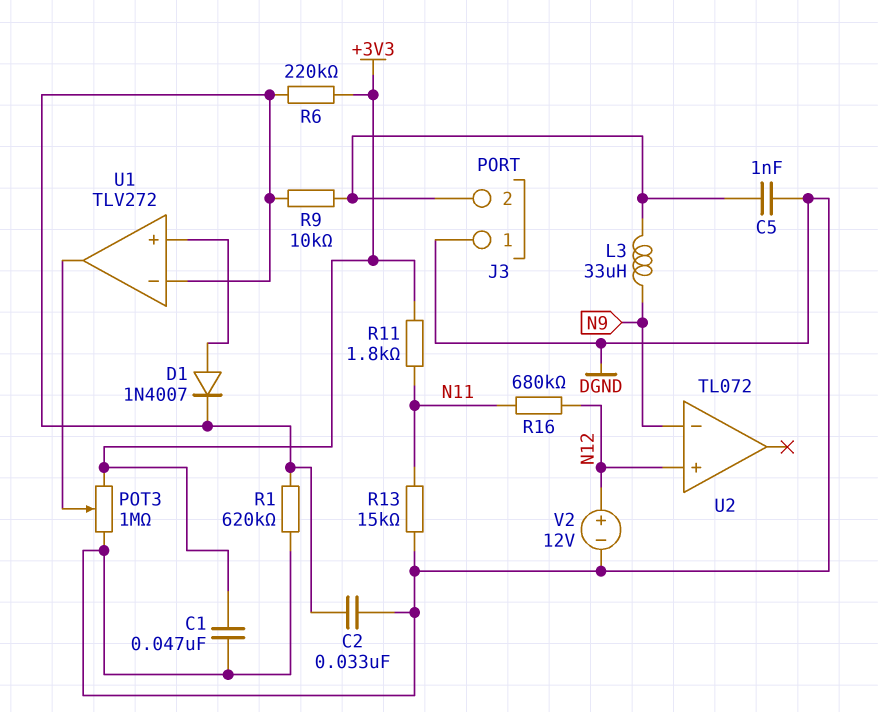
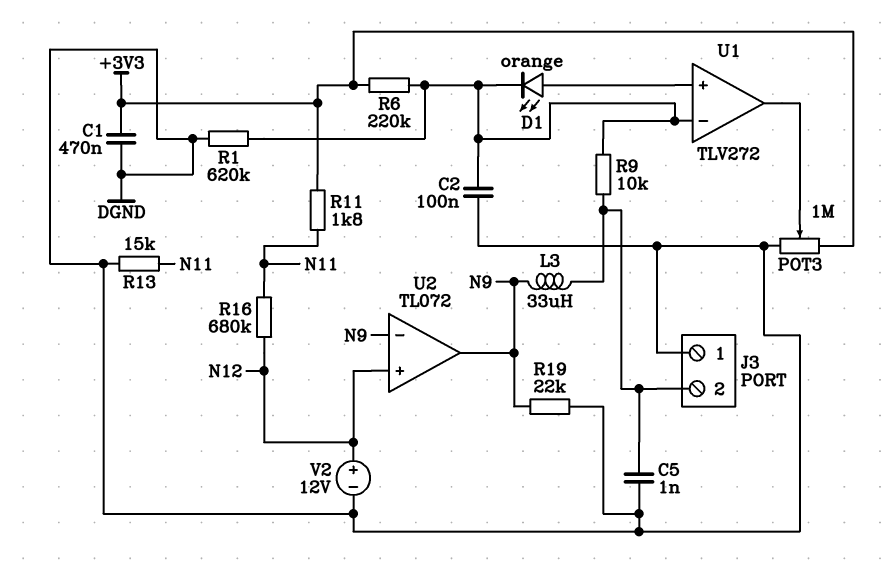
C1: 47nF (+3V3, DGND) -> 470nF (+3V3, DGND)
C2: 33nF (DGND, U1/in-) -> 100nF (DGND, U1/in-)
D1: diode 1N4007 (A U1/in+, K U1/in-) -> LED orange (A U1/in+, K U1/in-)
R19: none -> 22k (DGND, N9)
U2 pin out: none -> N9

